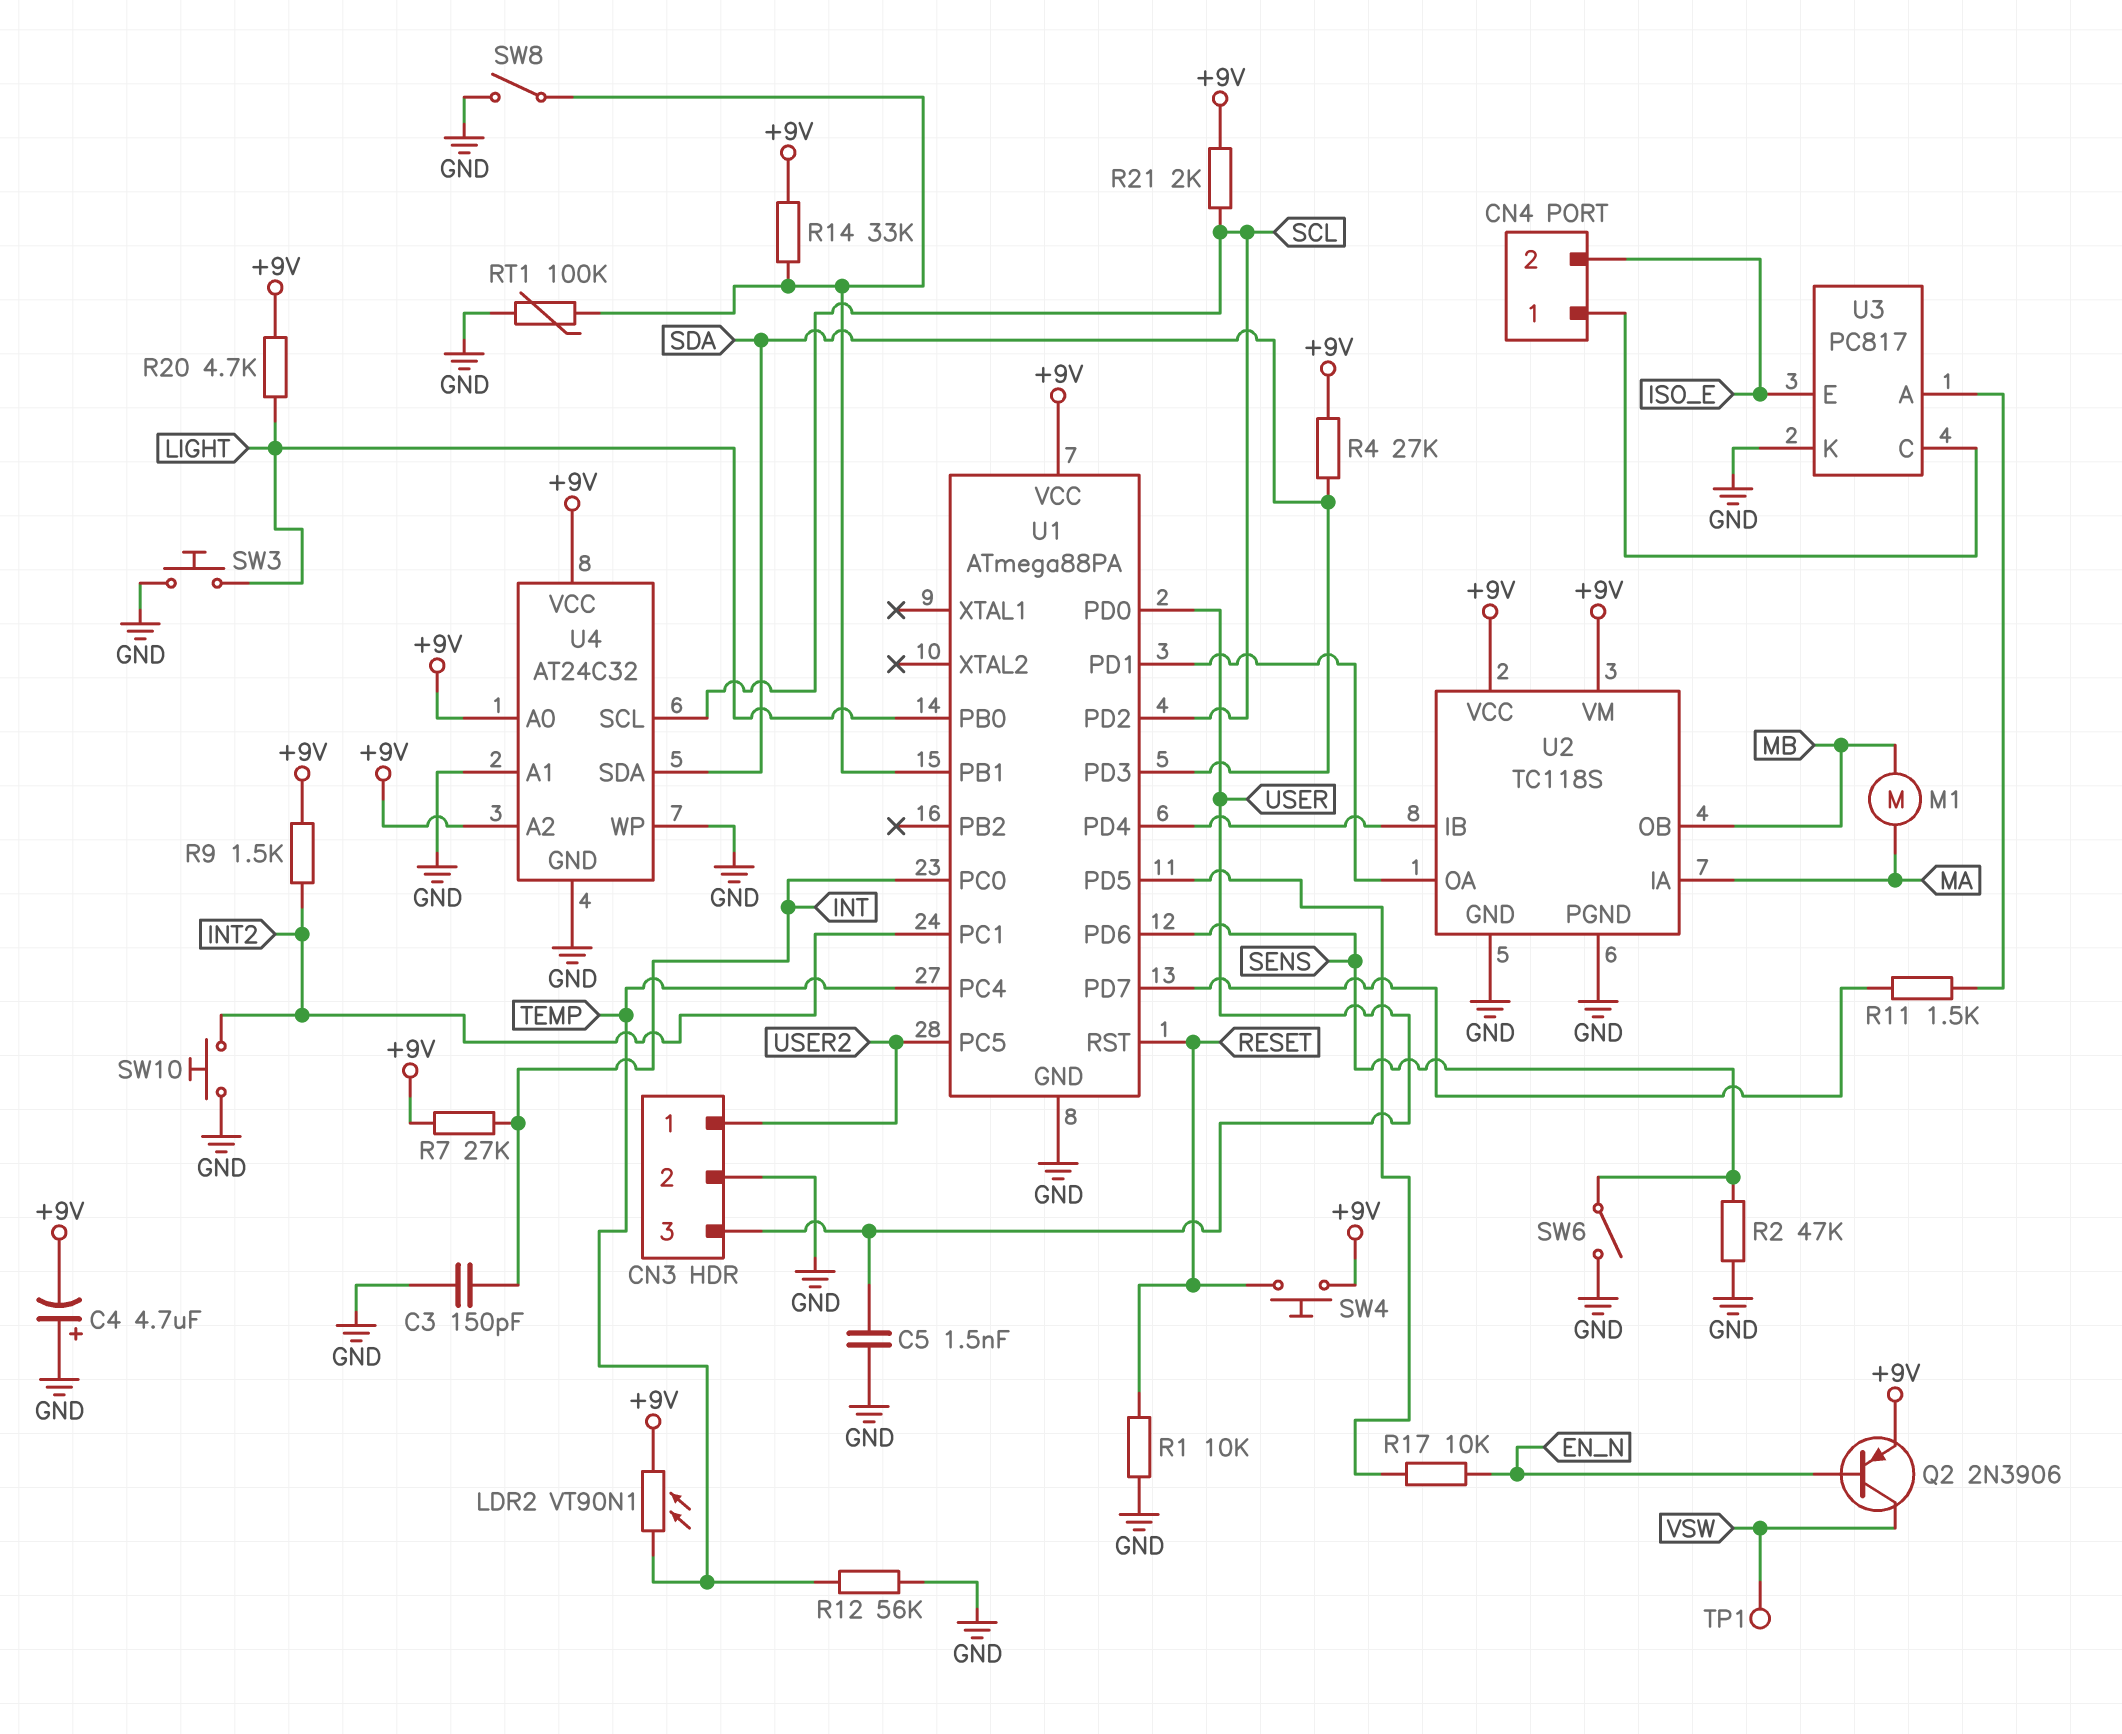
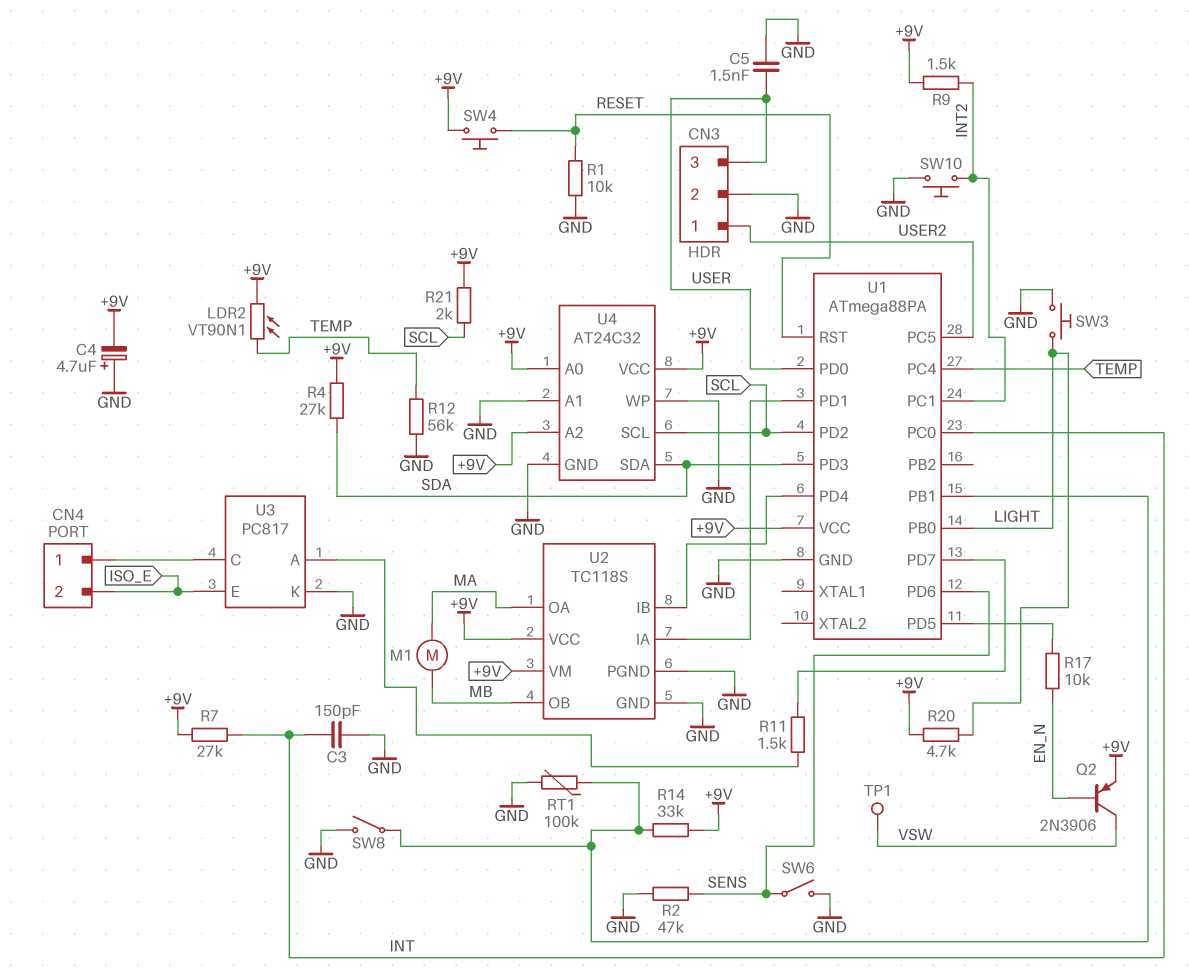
U2 pin IA: MA -> U1/PD1
U2 pin OA: U1/PD1 -> MA

